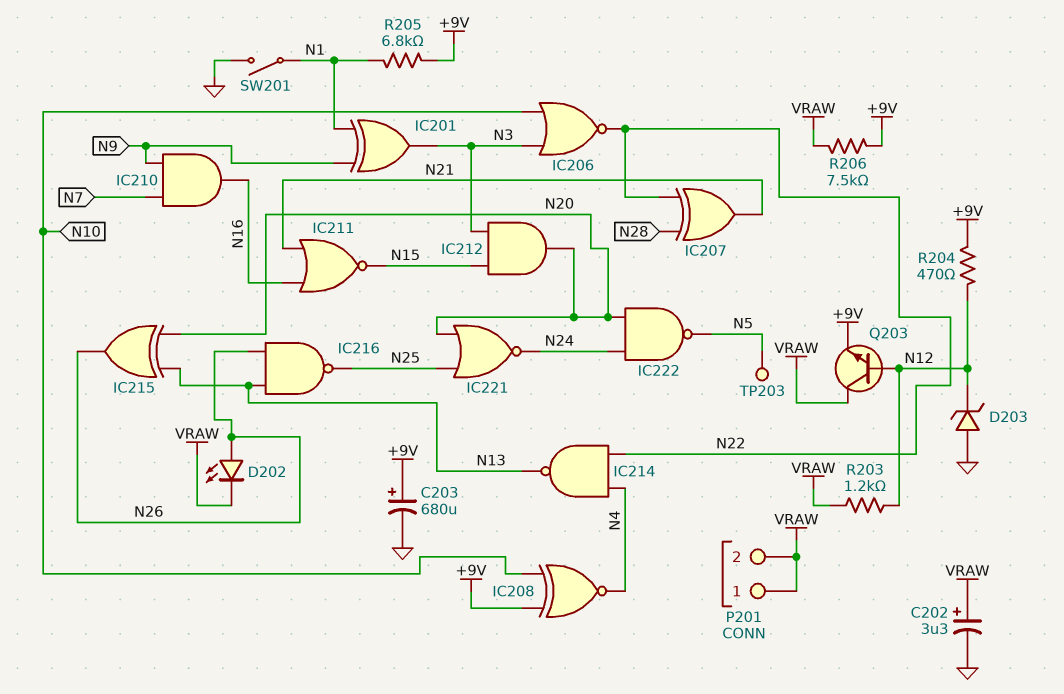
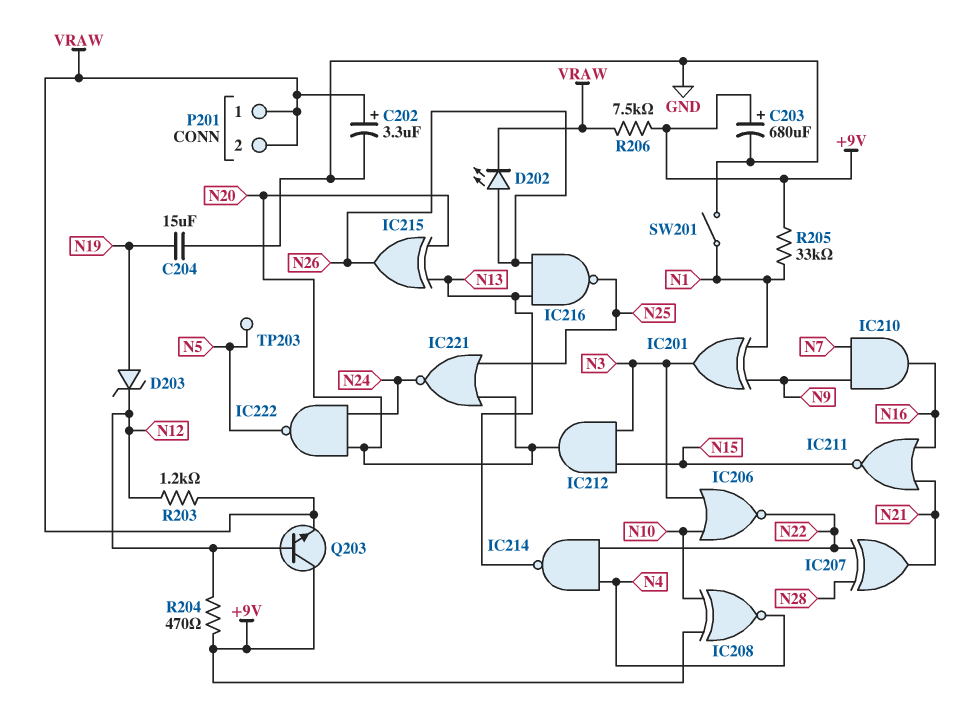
C204: none -> 15uF (GND, N19)
D203: zener (A GND, K N12) -> zener (A N19, K N12)
Q203: NPN (B N12, C VRAW, E +9V) -> NPN (B N12, C +9V, E VRAW)
R205: 6.8k (+9V, N1) -> 33k (+9V, N1)

